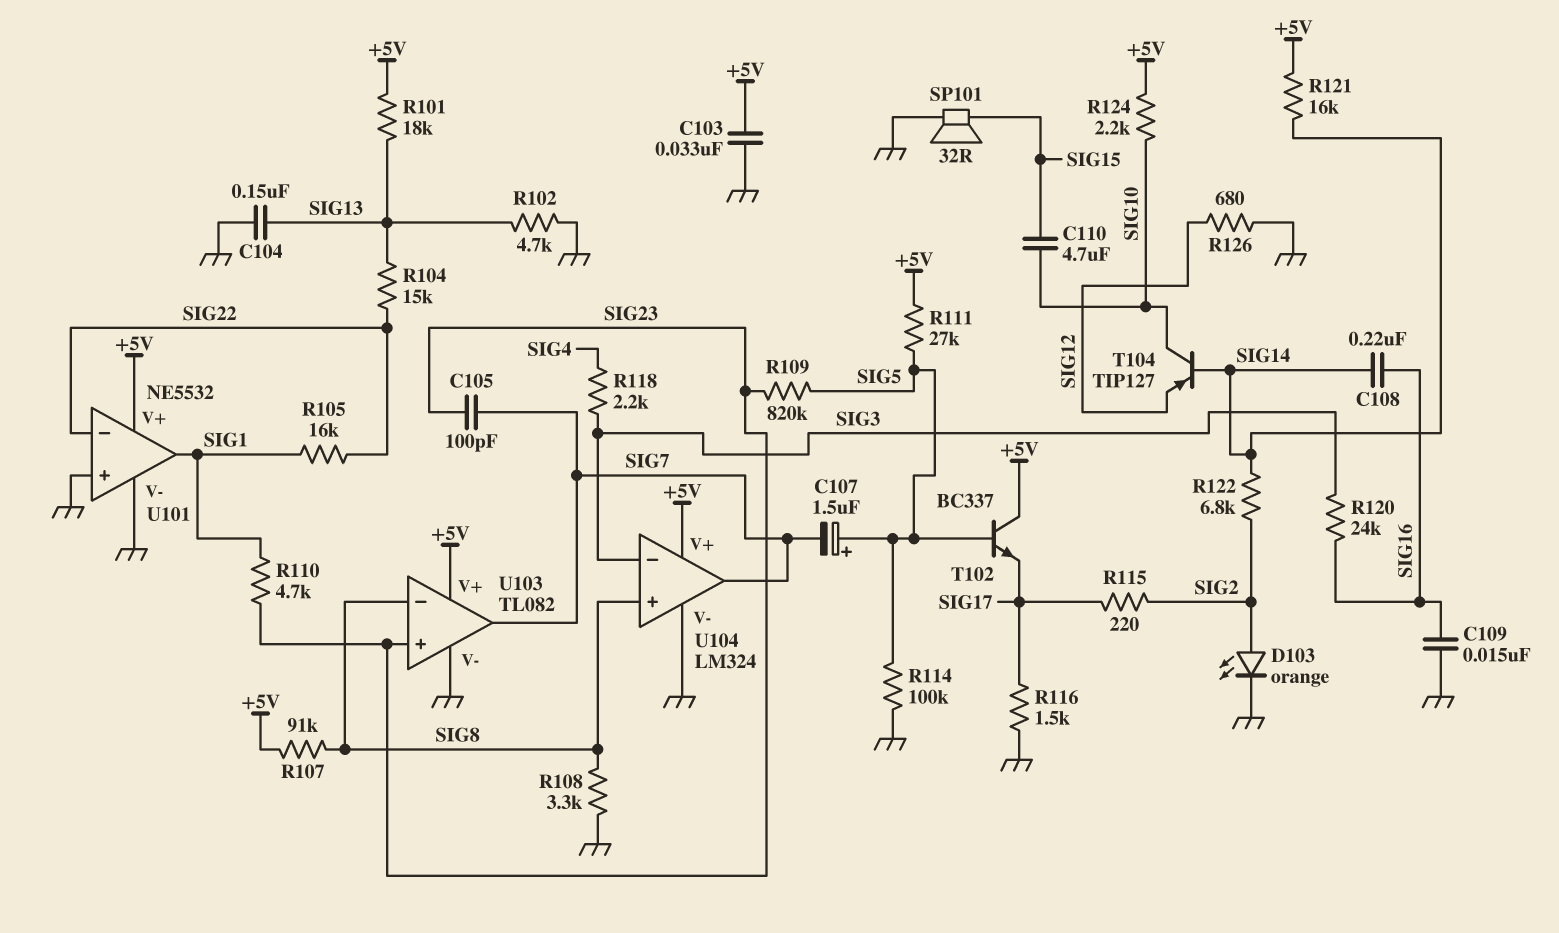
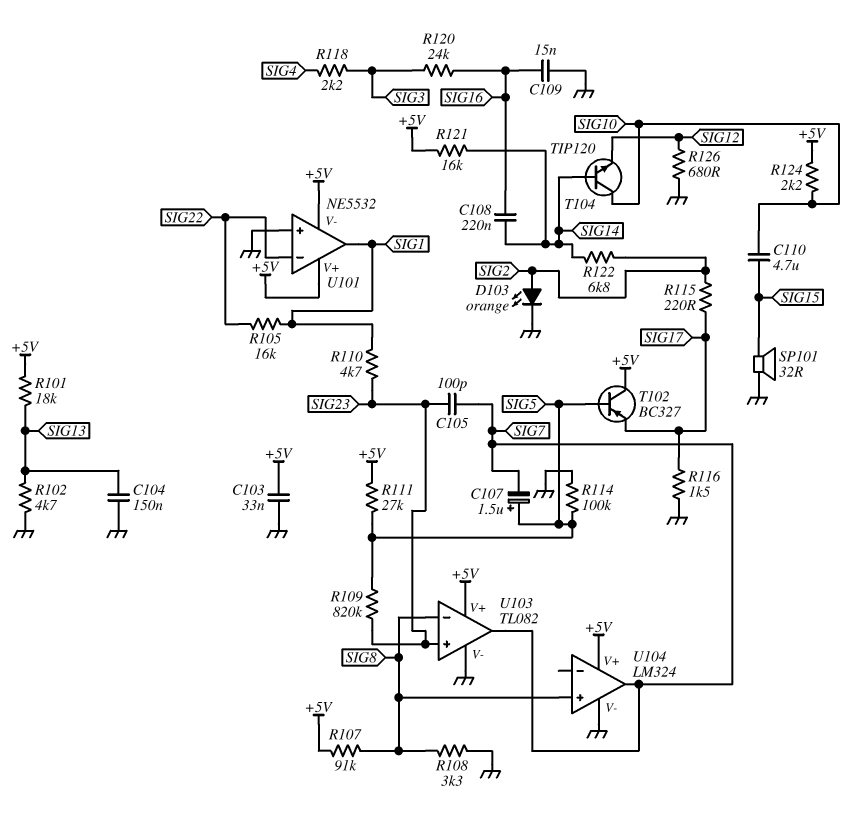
R104: 15k (SIG13, SIG22) -> none
T102: NPN BC337 (B SIG5, C +5V, E SIG17) -> PNP BC327 (B SIG5, C +5V, E SIG17)
T104: PNP TIP127 (B SIG14, C SIG10, E SIG12) -> NPN TIP120 (B SIG14, C SIG10, E SIG12)
U101 pin V-: GND -> +5V
U104 pin in-: SIG3 -> none

